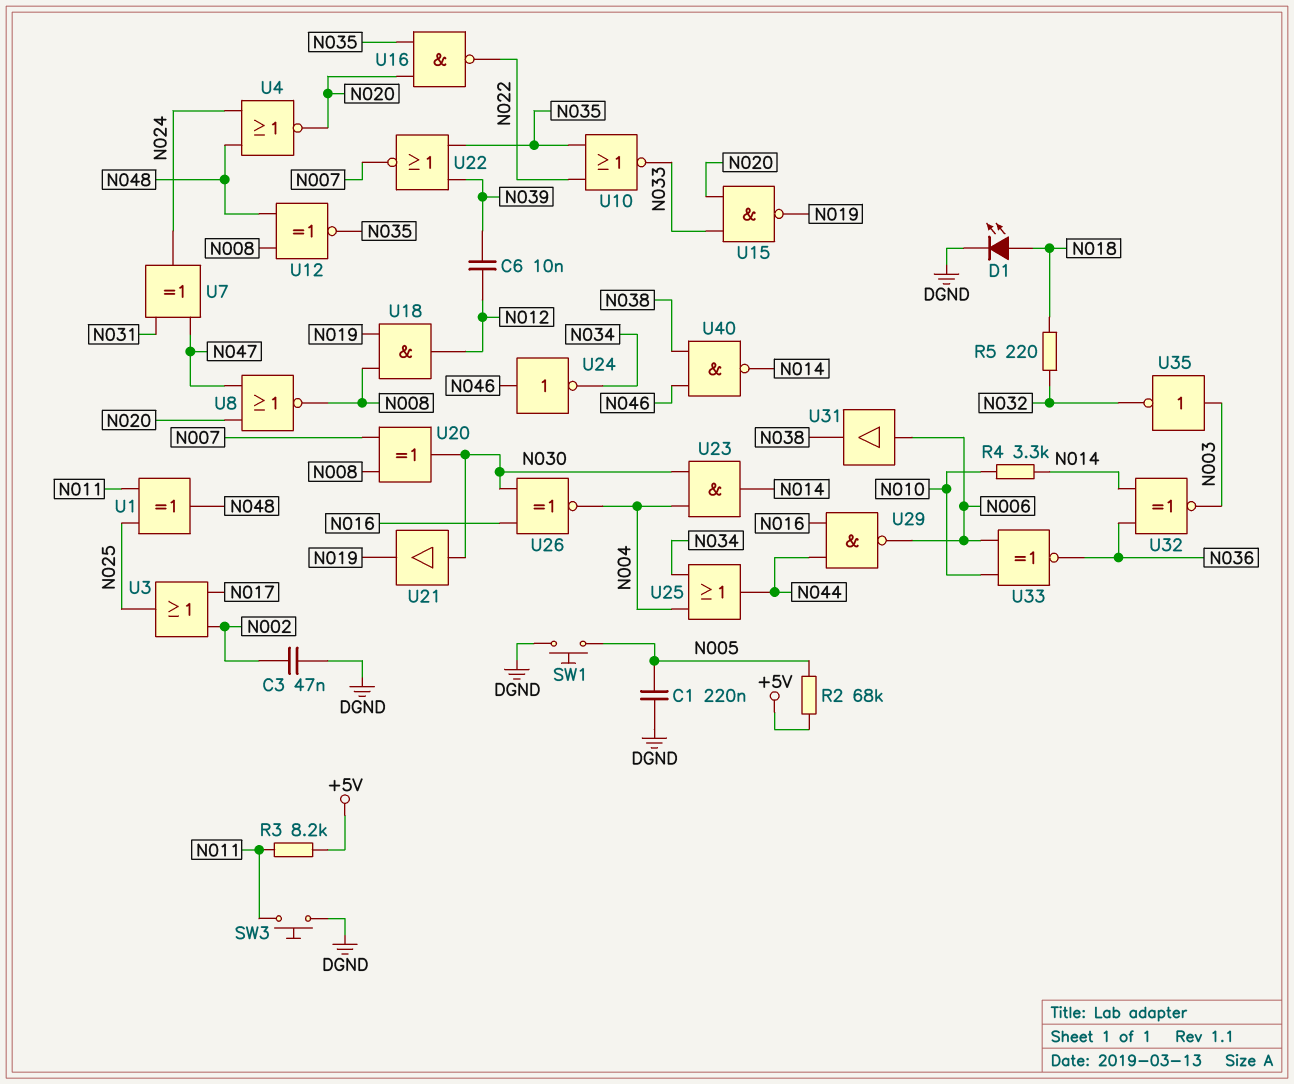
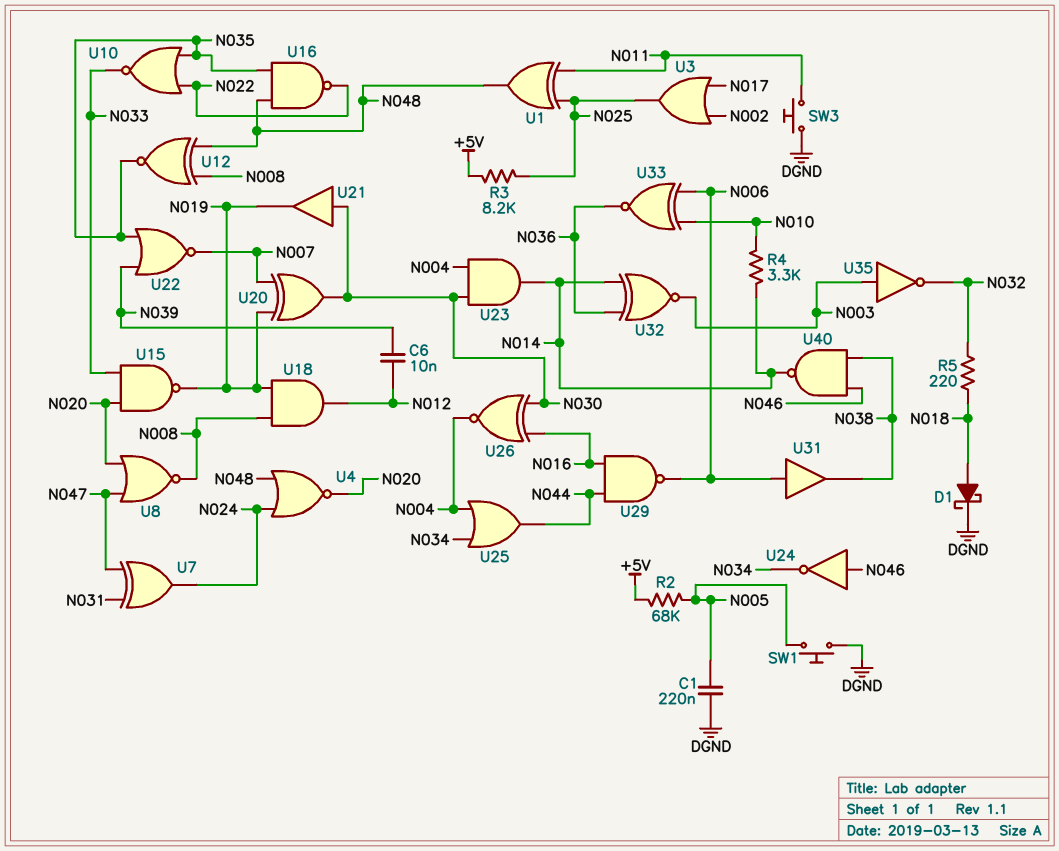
C3: 47nF (DGND, N002) -> none
D1: LED (A N018, K DGND) -> schottky (A N018, K DGND)
R3: 8.2k (+5V, N011) -> 8.2k (+5V, N025)
U16: NAND (in N020, in N035, out N022) -> NAND (in N035, in N048, out N022)
U20: XOR (in N007, in N008, out N030) -> XOR (in N007, in N019, out N030)

